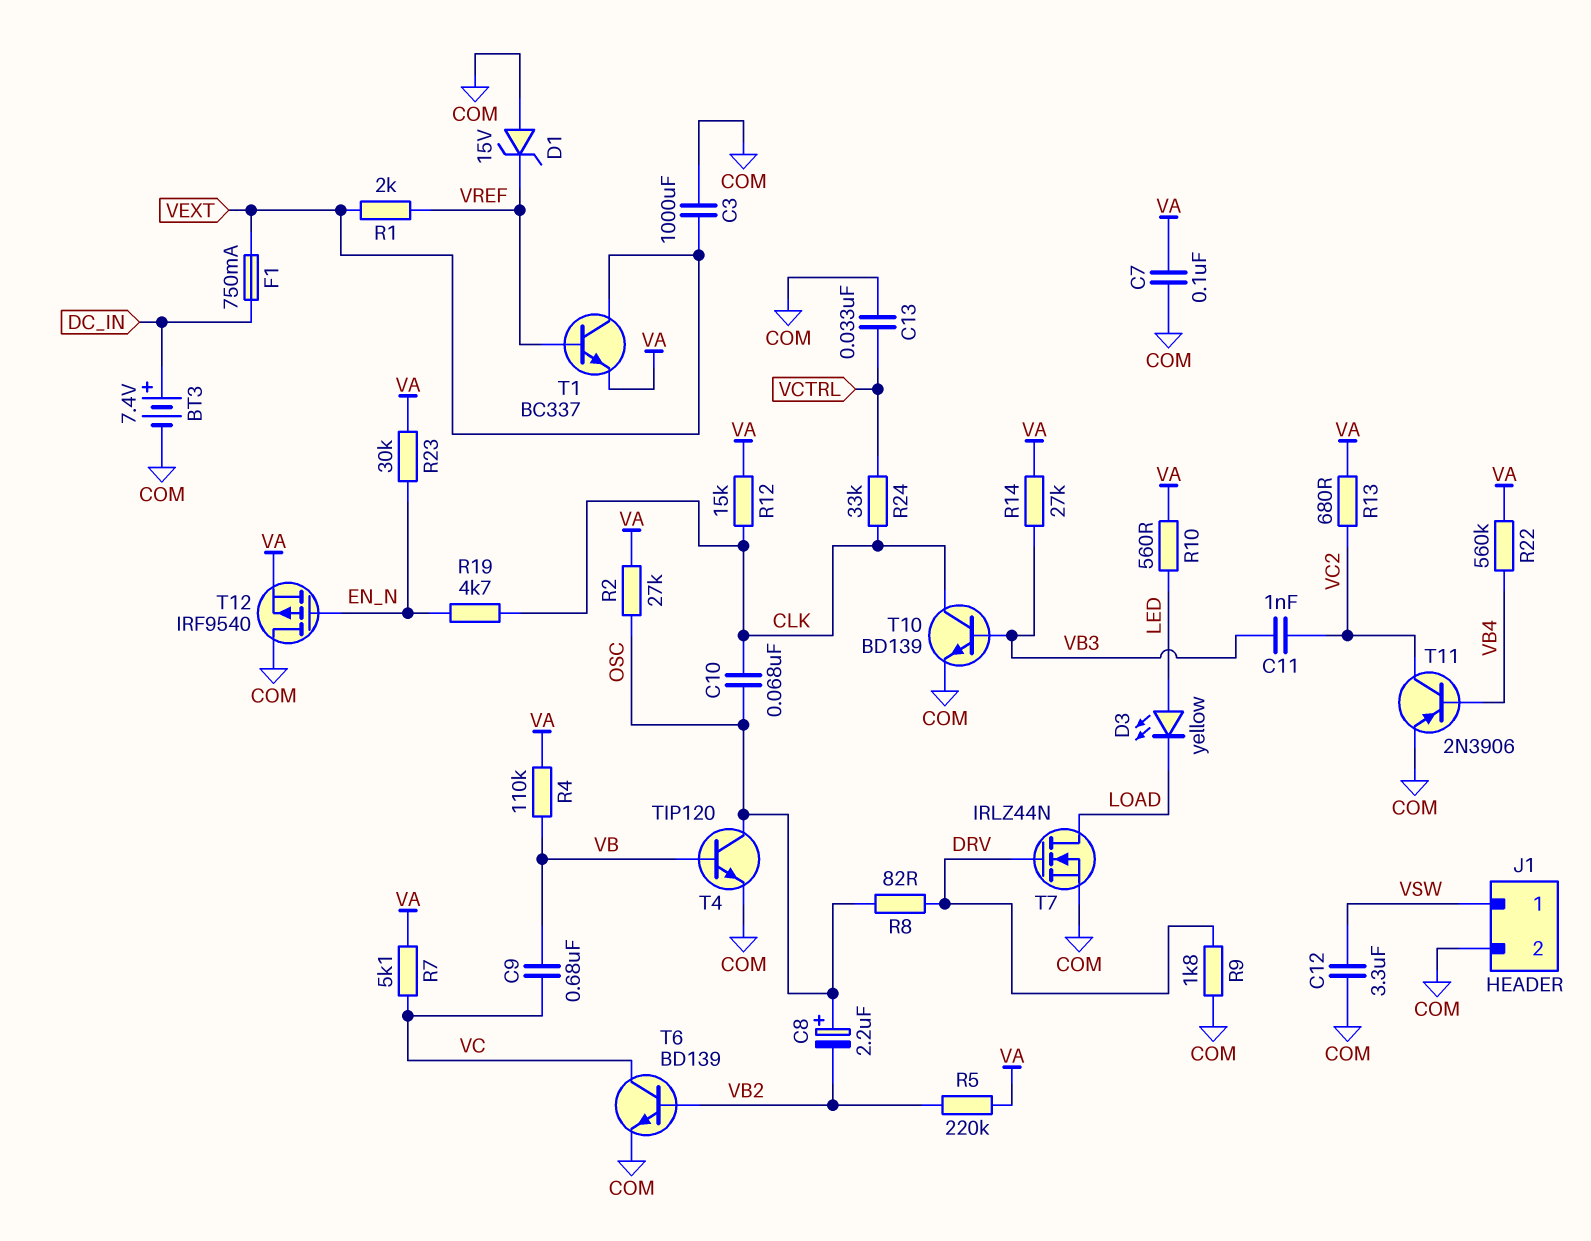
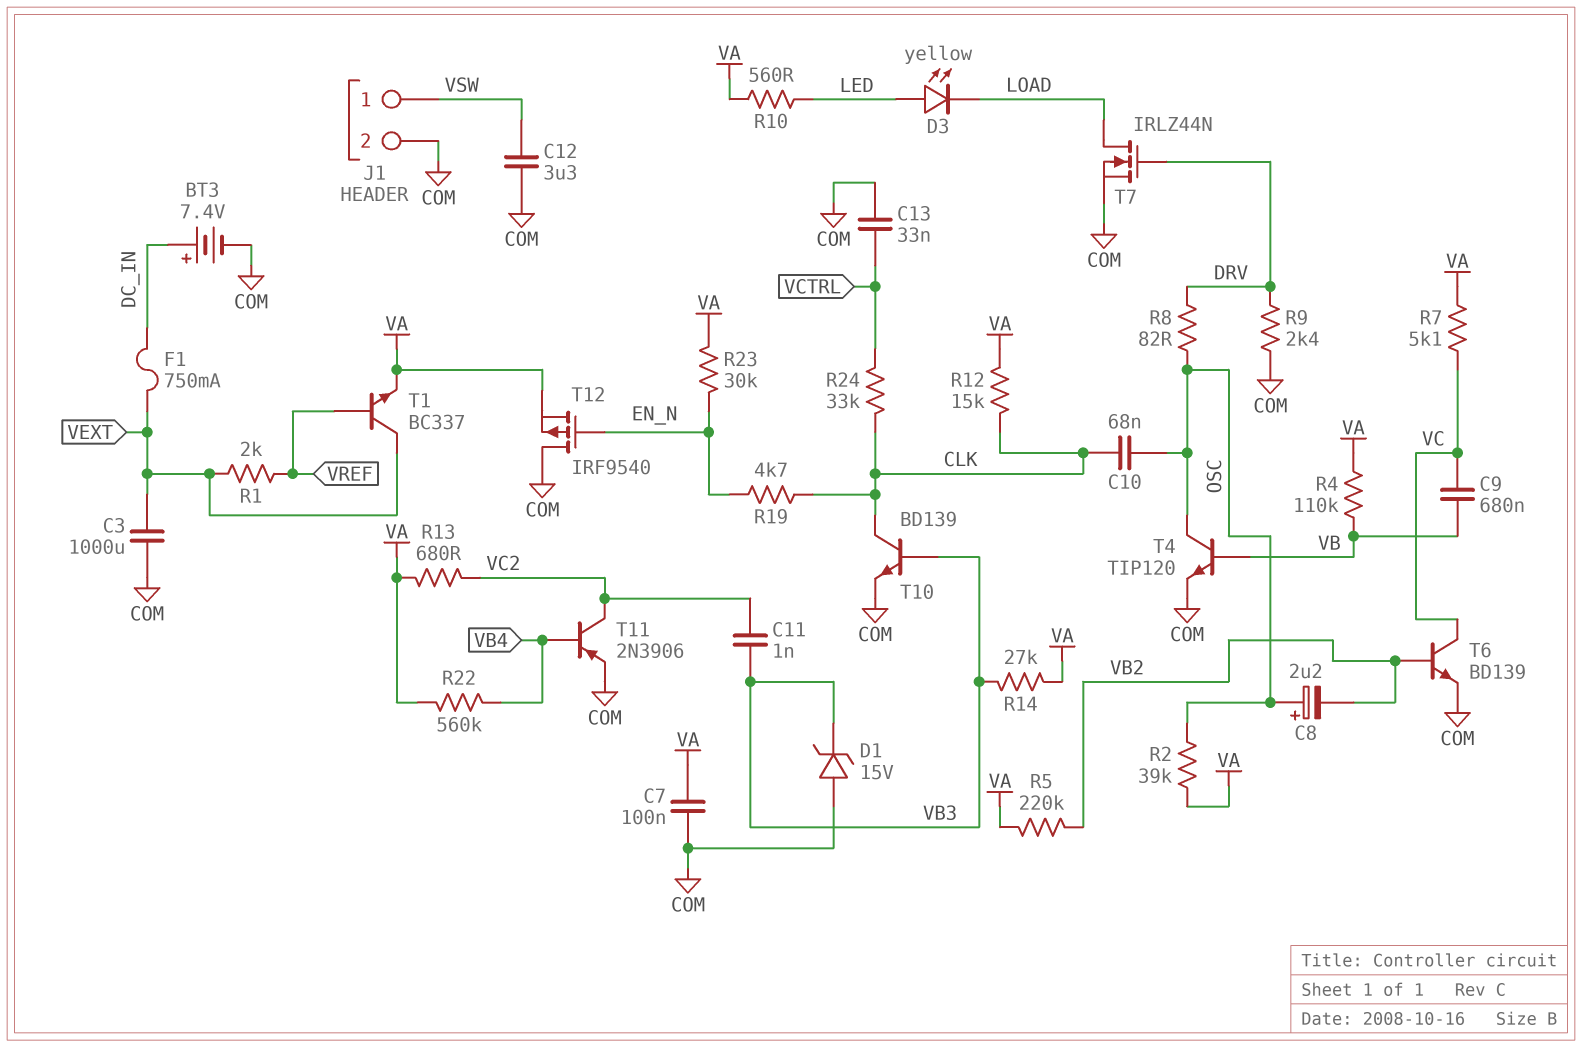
D1: zener 15V (A COM, K VREF) -> zener 15V (A COM, K VB3)
R2: 27k (OSC, VA) -> 39k (OSC, VA)
R9: 1.8k (COM, DRV) -> 2.4k (COM, DRV)

